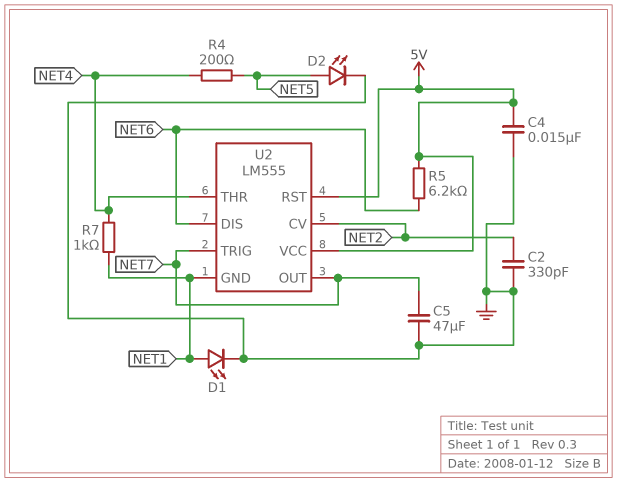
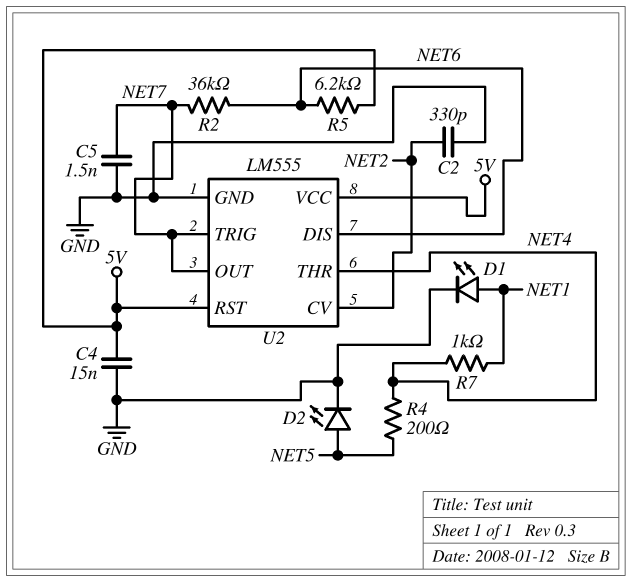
C5: 47uF (GND, NET7) -> 1.5nF (GND, NET7)
R2: none -> 36k (NET6, NET7)
U2 pin GND: NET1 -> GND

